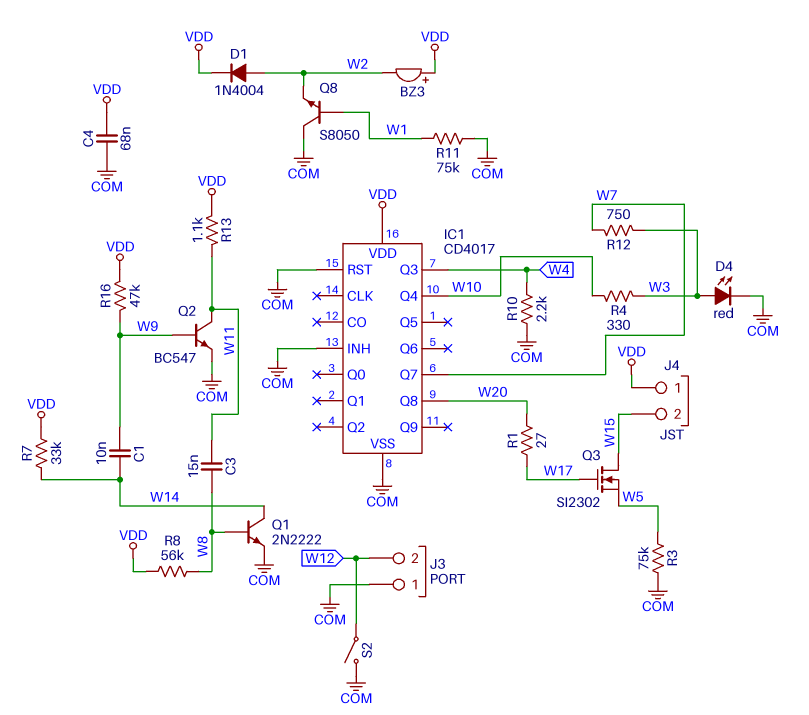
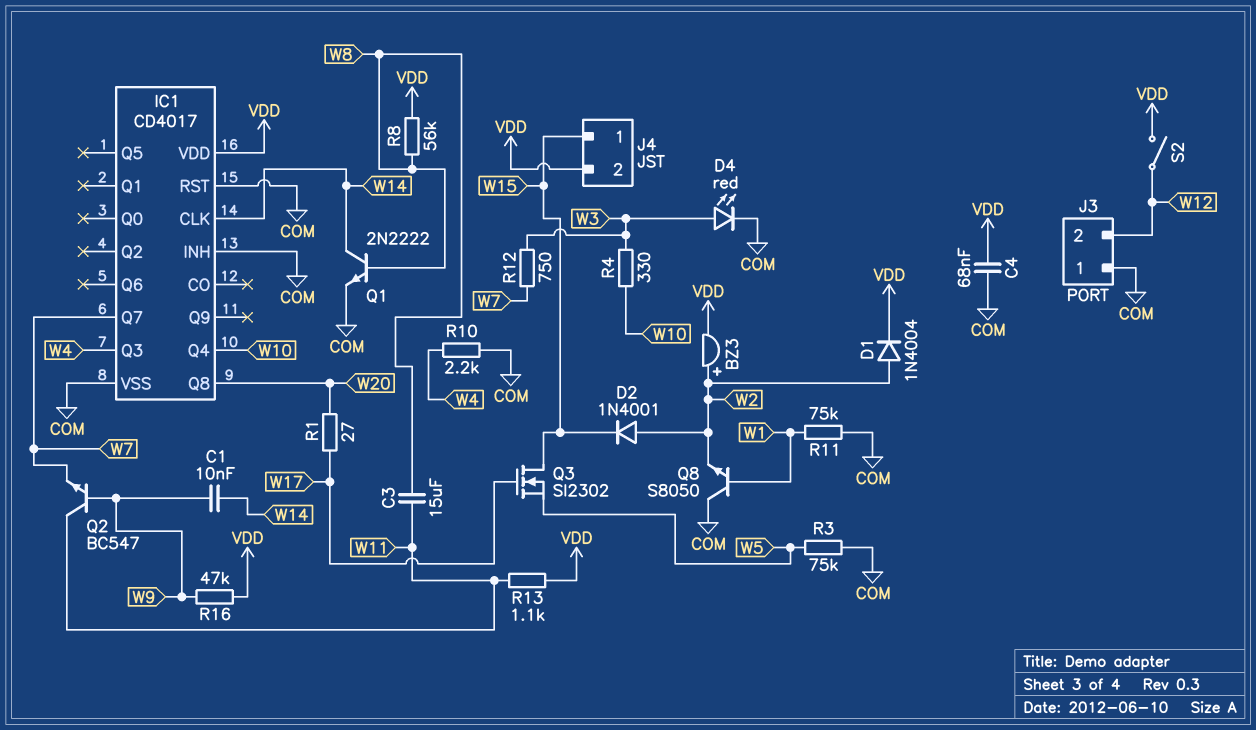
BZ3: buzzer (plus VDD, minus W2) -> buzzer (plus W2, minus VDD)
C3: 15nF (W8, W11) -> 15uF (W8, W11)
D2: none -> diode 1N4001 (A W2, K W15)
IC1 pin CLK: none -> W14
J4 pin 1: VDD -> W15
J4 pin 2: W15 -> VDD
Q2: NPN BC547 (B W9, C W11, E COM) -> NPN BC547 (B W9, C W11, E W7)
R7: 33k (VDD, W14) -> none
S2: switch (COM, W12) -> switch (VDD, W12)

